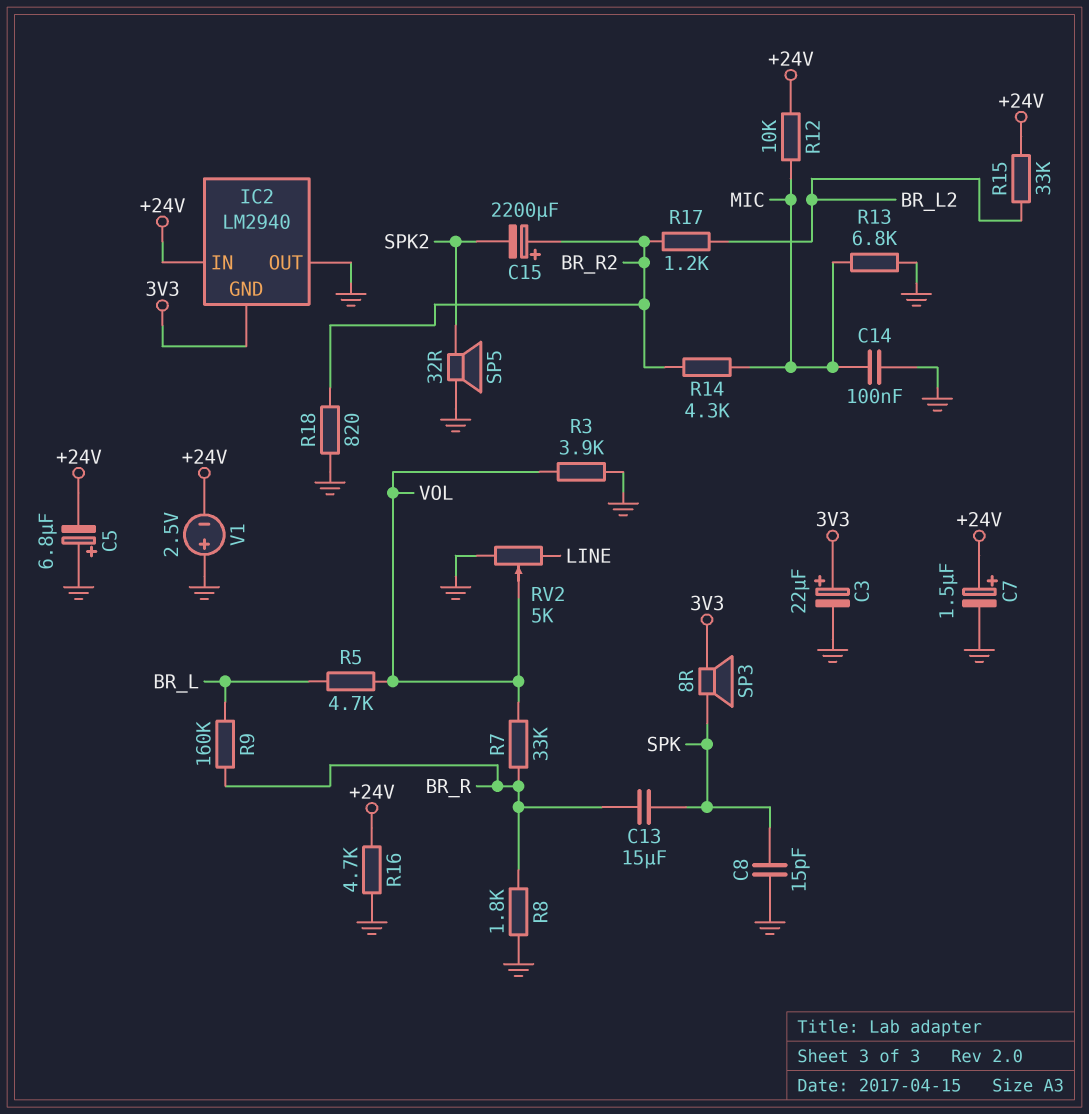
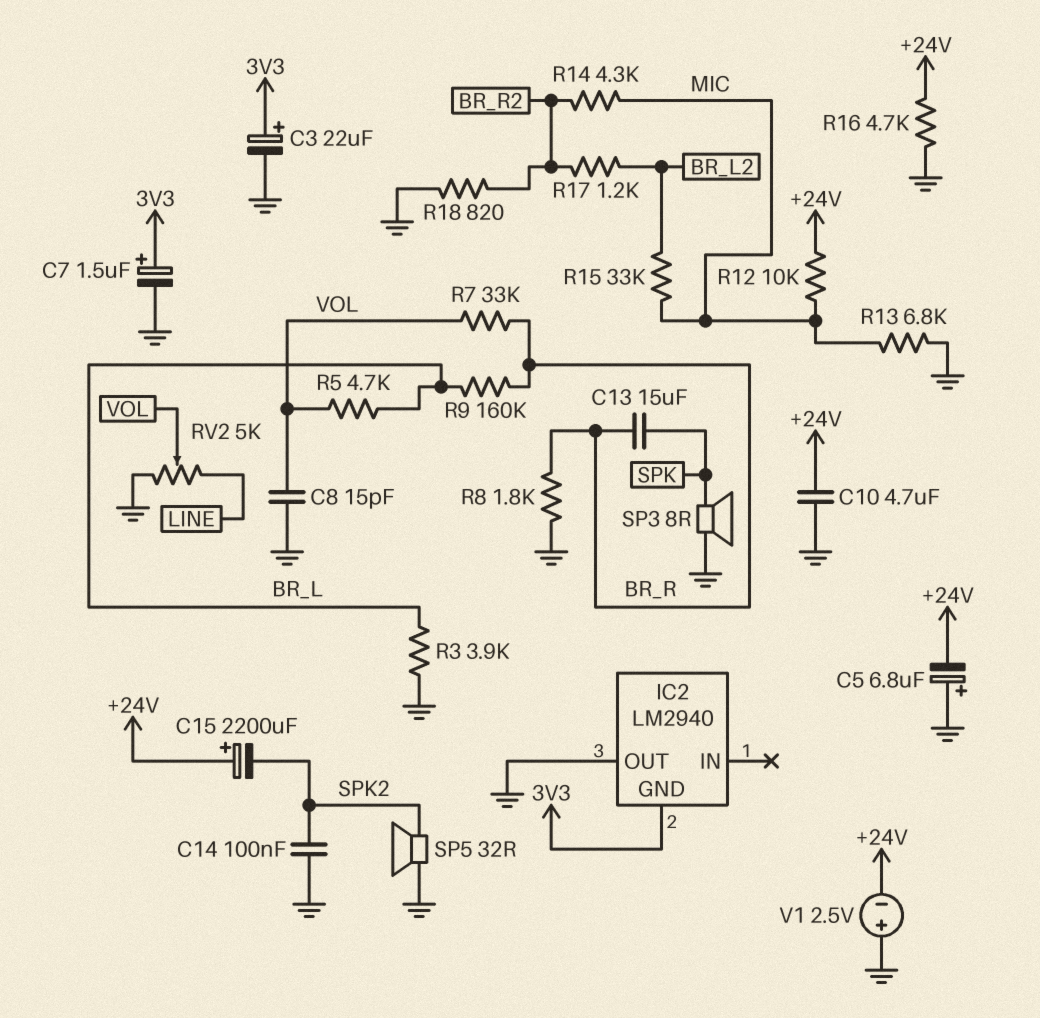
C7: 1.5uF (plus +24V, minus GND) -> 1.5uF (plus 3V3, minus GND)
C8: 15pF (GND, SPK) -> 15pF (GND, VOL)
C10: none -> 4.7uF (+24V, GND)
C14: 100nF (GND, MIC) -> 100nF (GND, SPK2)
C15: 2200uF (plus BR_R2, minus SPK2) -> 2200uF (plus +24V, minus SPK2)
IC2 pin IN: +24V -> none
R3: 3.9k (GND, VOL) -> 3.9k (BR_L, GND)
R15: 33k (+24V, BR_L2) -> 33k (BR_L2, MIC)
SP3: speaker 8R (3V3, SPK) -> speaker 8R (GND, SPK)

